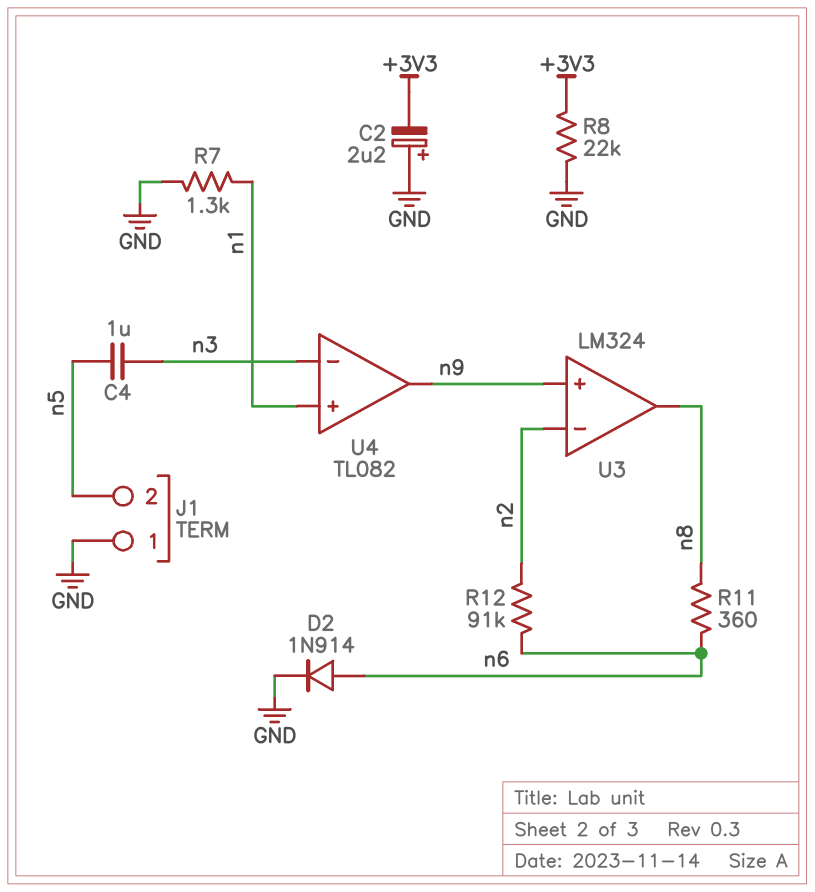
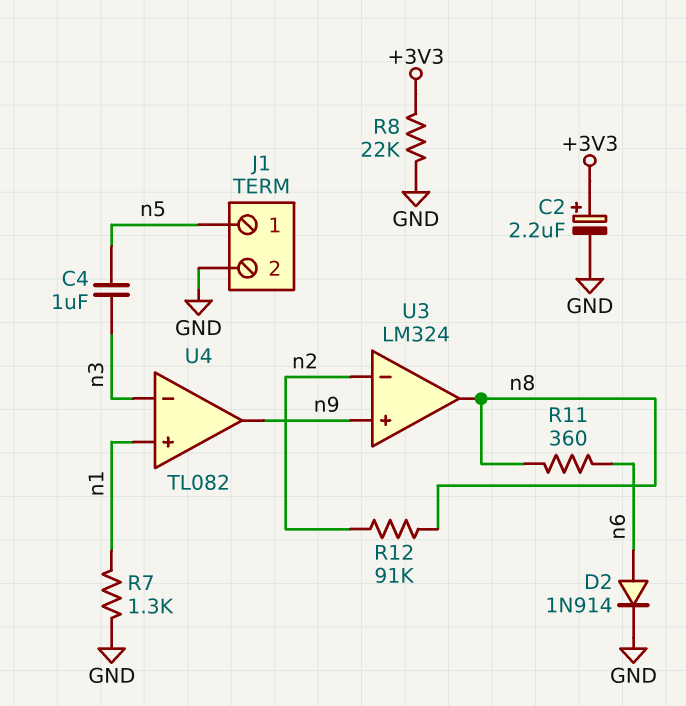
C2: 2.2uF (plus GND, minus +3V3) -> 2.2uF (plus +3V3, minus GND)
J1 pin 1: GND -> n5
J1 pin 2: n5 -> GND
R12: 91k (n2, n6) -> 91k (n2, n8)

